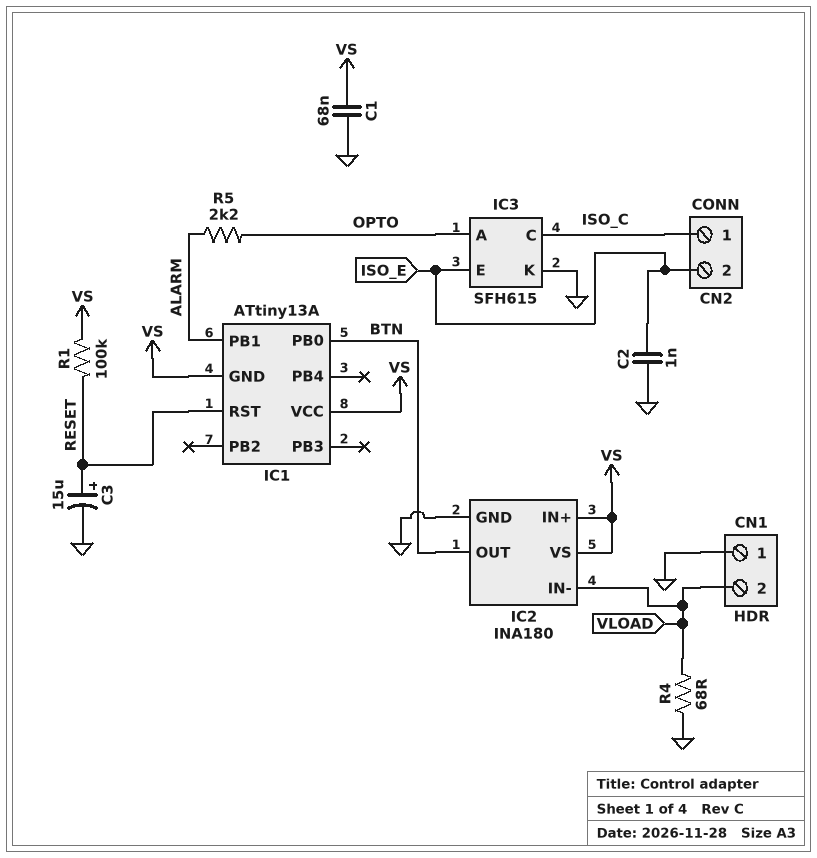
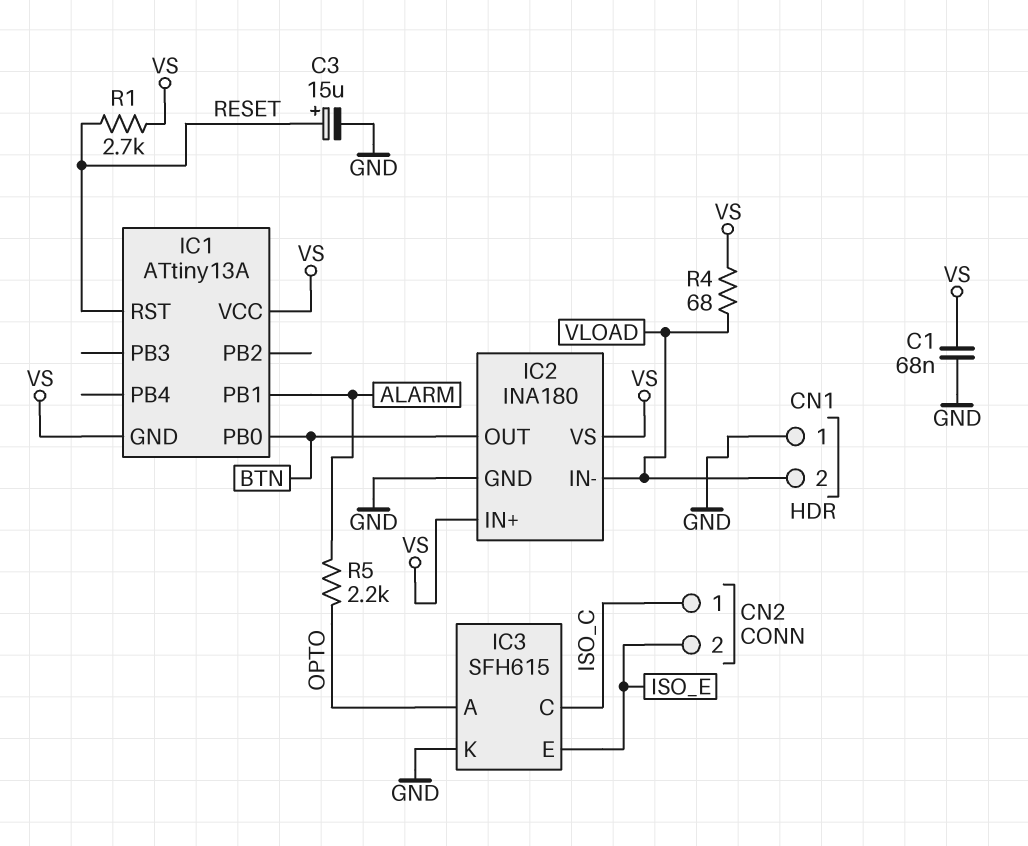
C2: 1nF (GND, ISO_E) -> none
R1: 100k (RESET, VS) -> 2.7k (RESET, VS)
R4: 68 (GND, VLOAD) -> 68 (VLOAD, VS)

